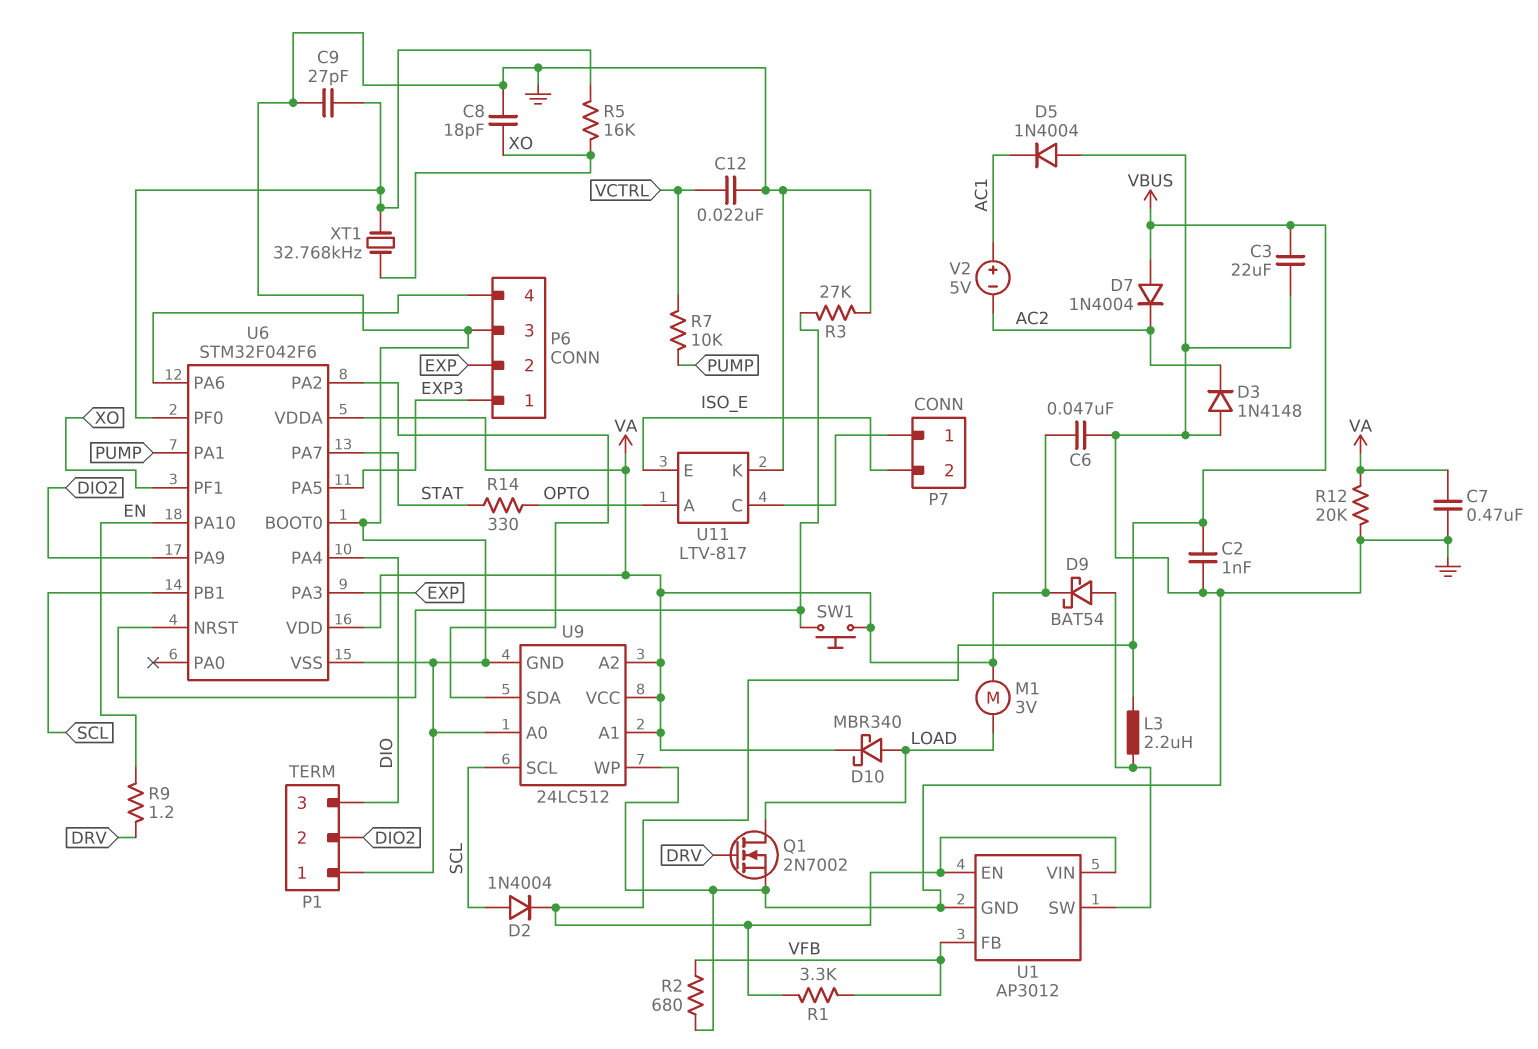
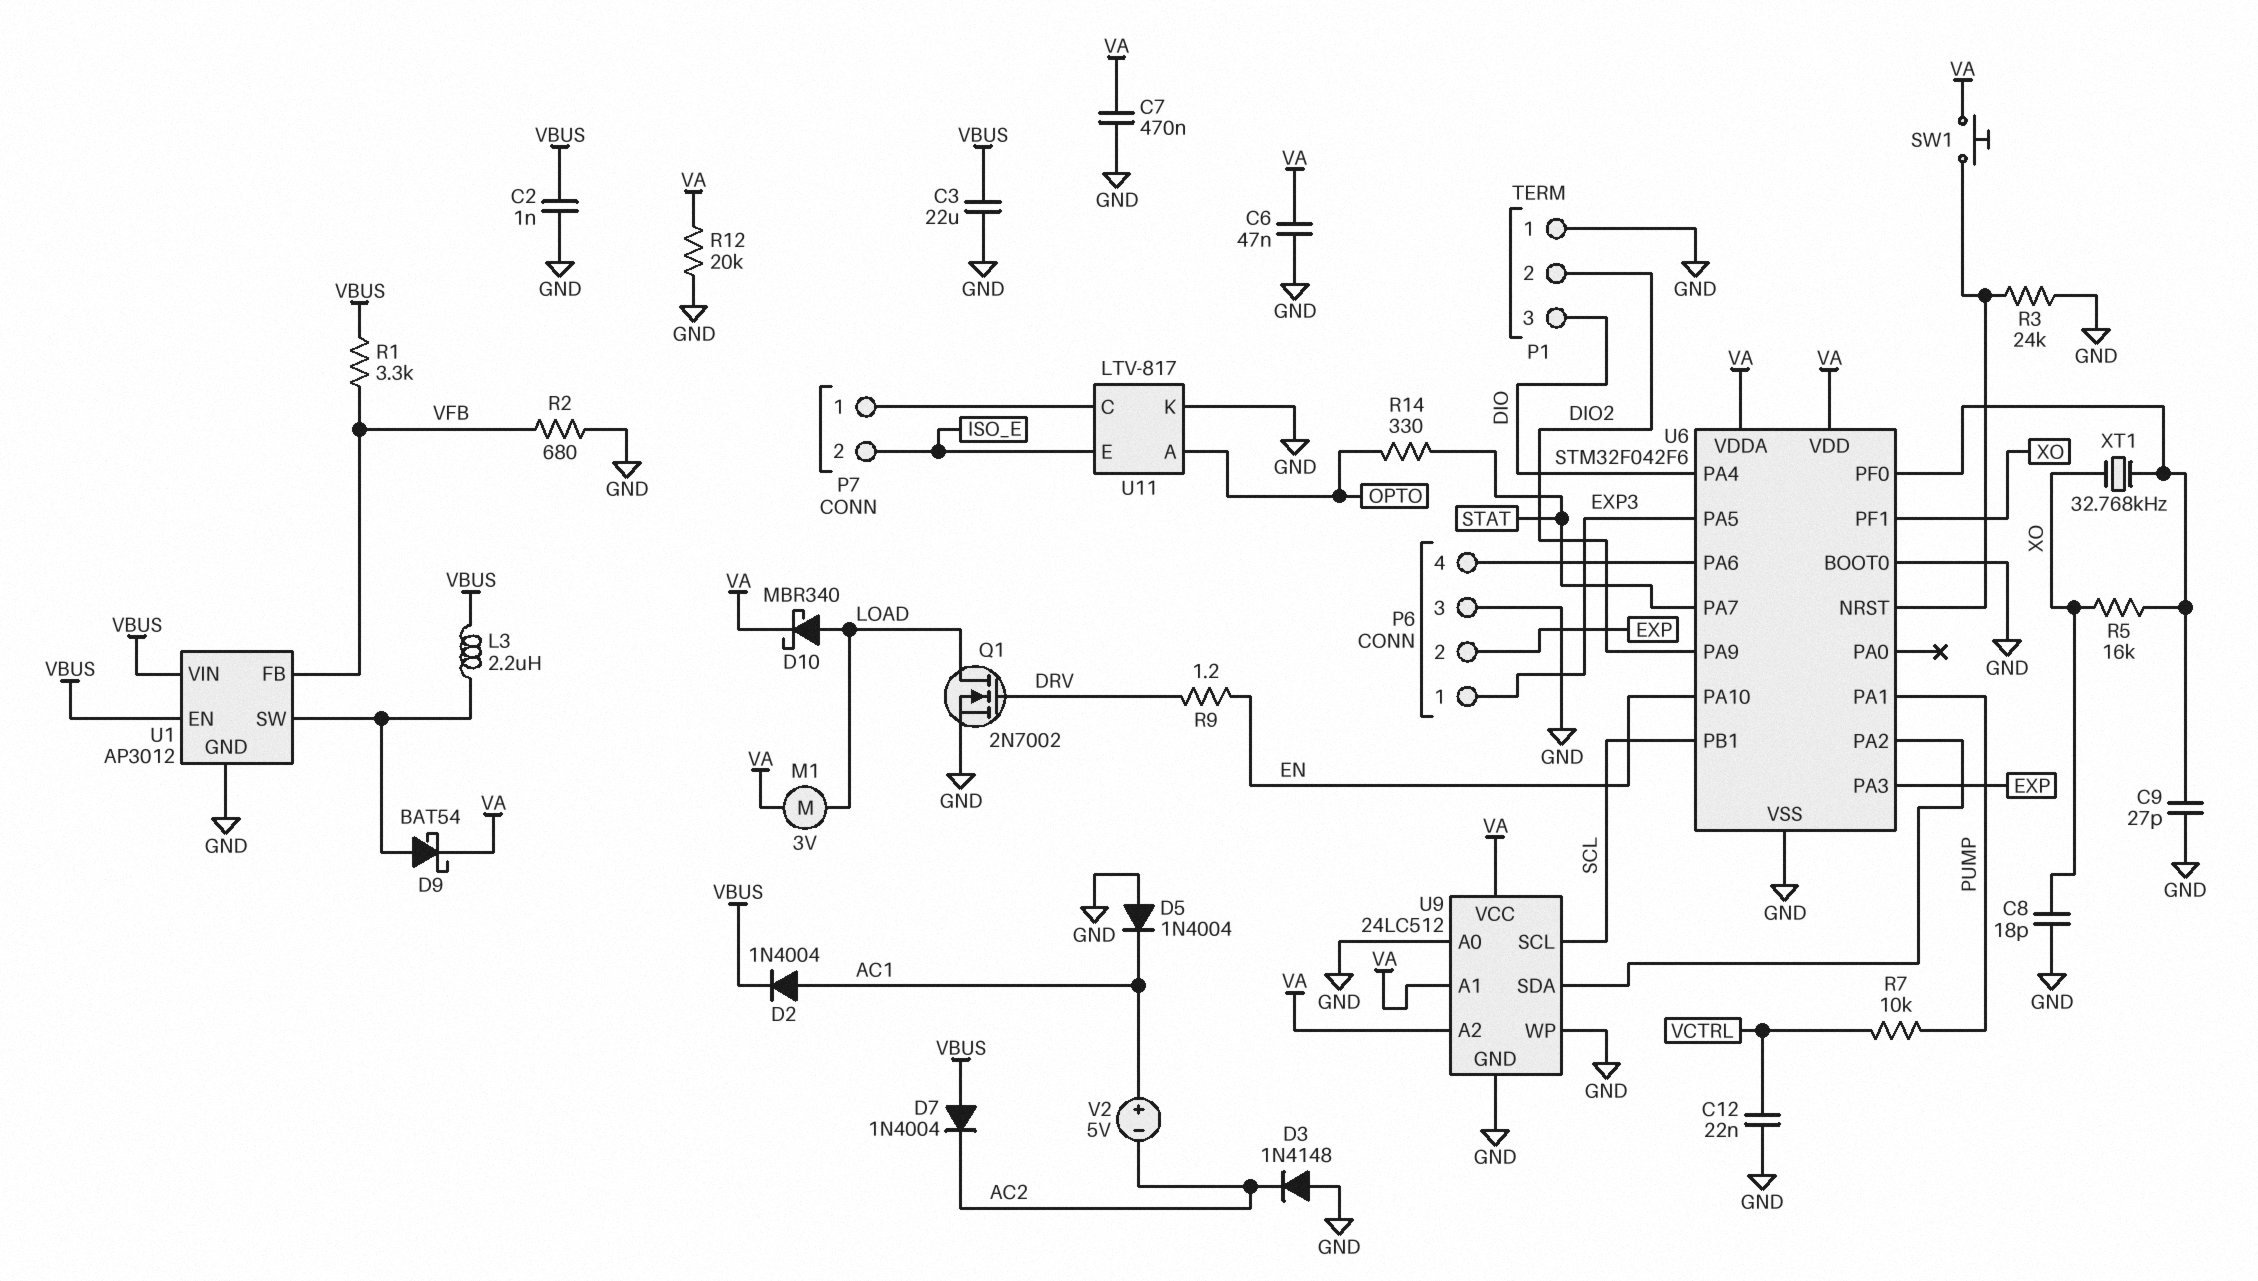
D2: diode 1N4004 (A SCL, K VBUS) -> diode 1N4004 (A AC1, K VBUS)
R3: 27k (GND, U6/NRST) -> 24k (GND, U6/NRST)

